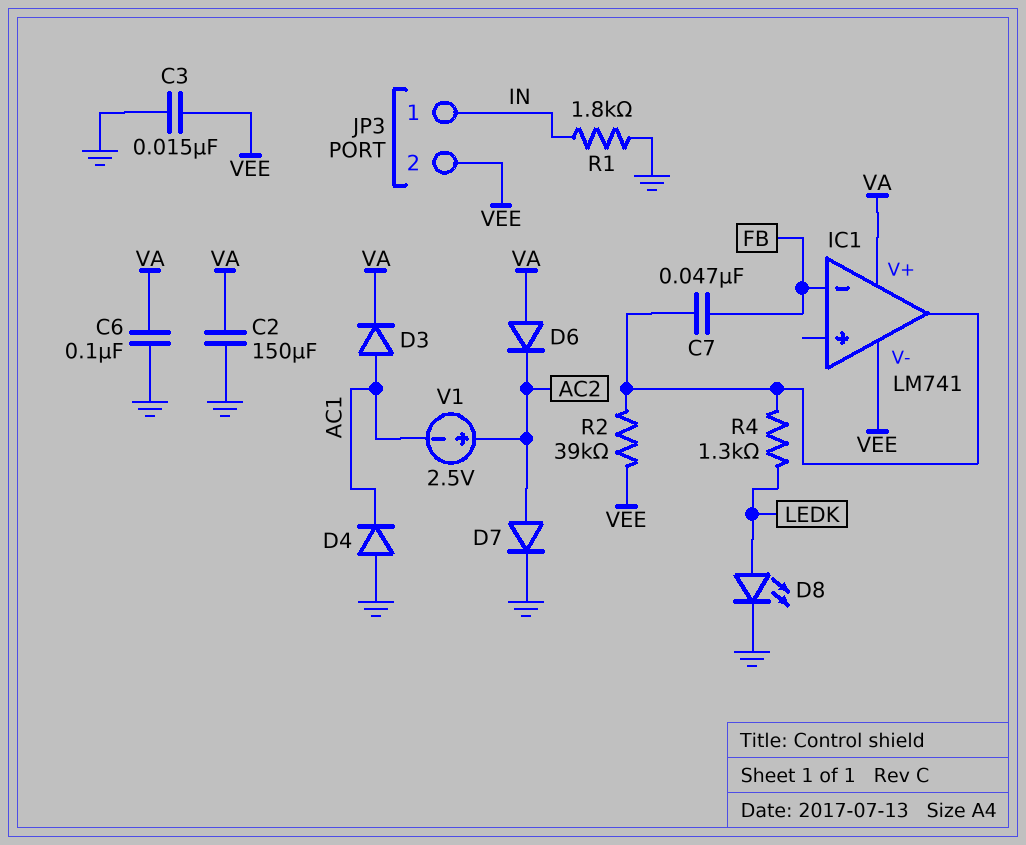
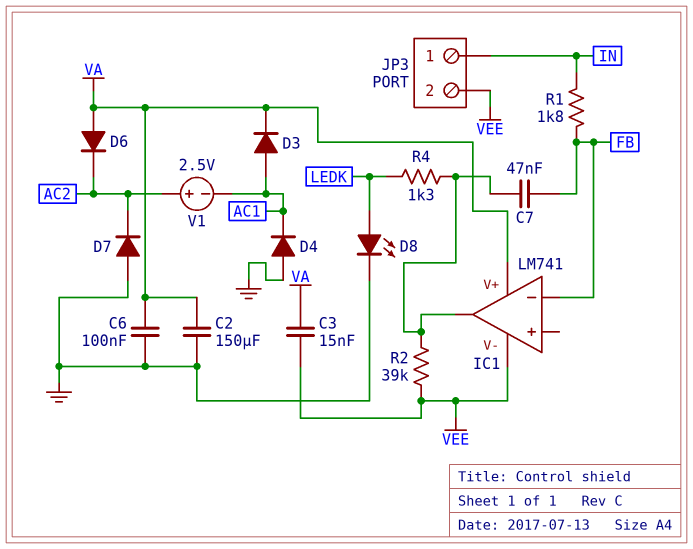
C3: 15nF (GND, VEE) -> 15nF (VA, VEE)
D7: diode (A AC2, K GND) -> diode (A GND, K AC2)
R1: 1.8k (GND, IN) -> 1.8k (FB, IN)

